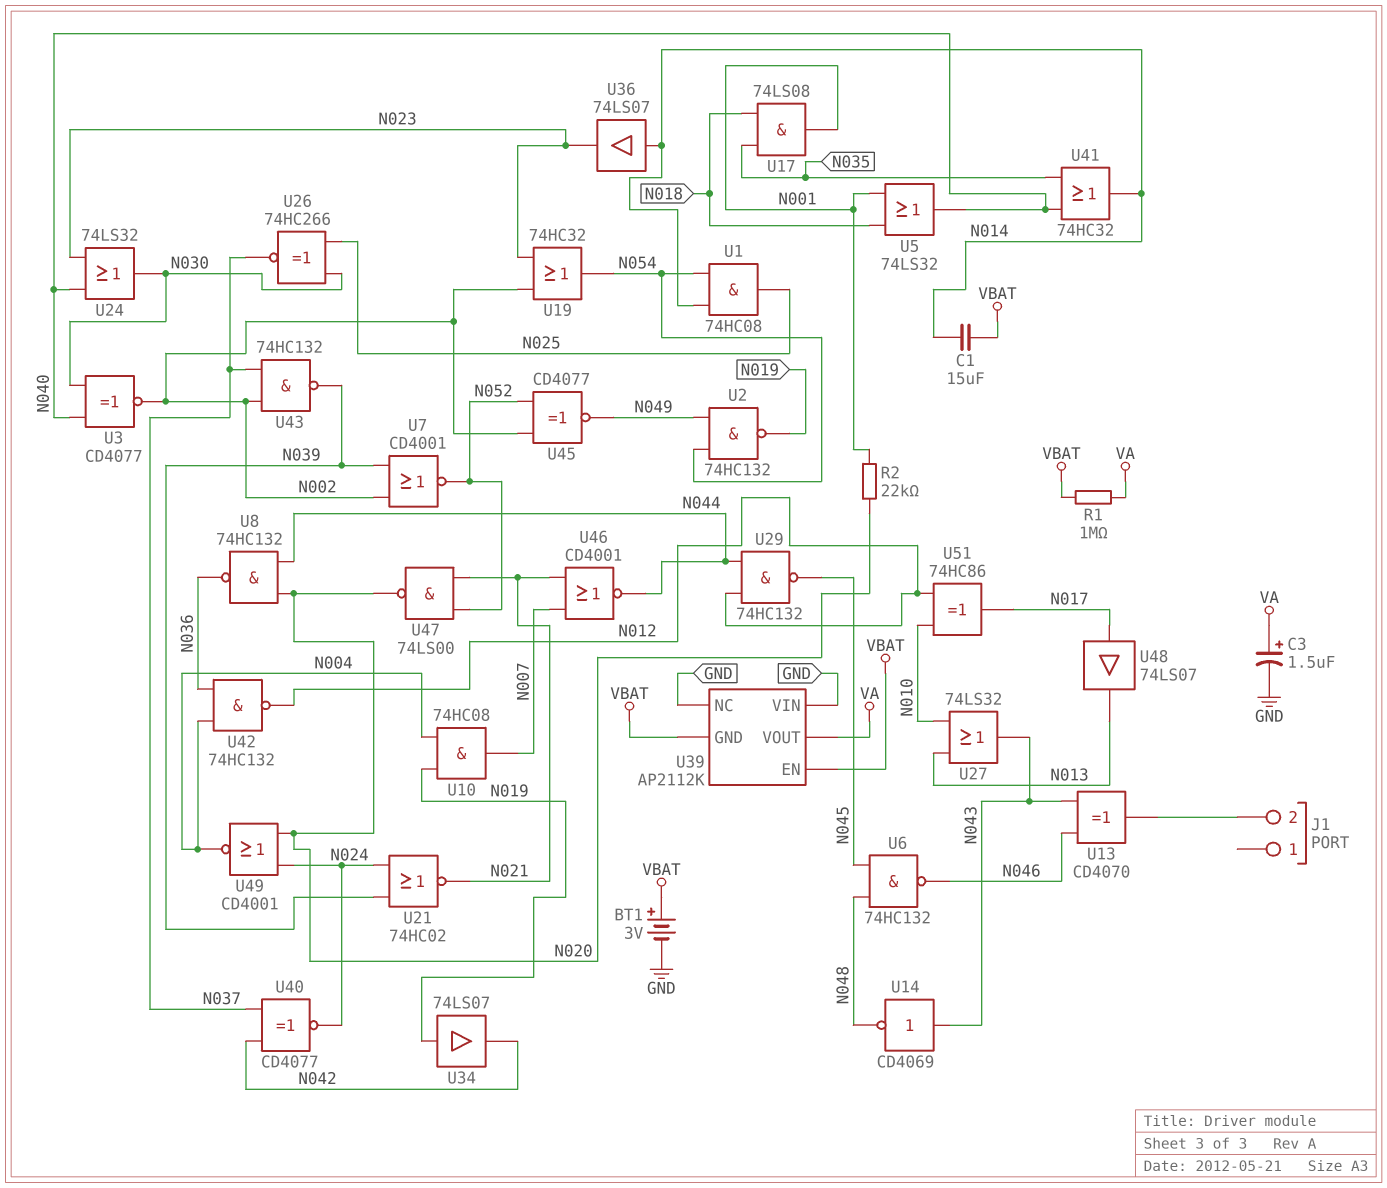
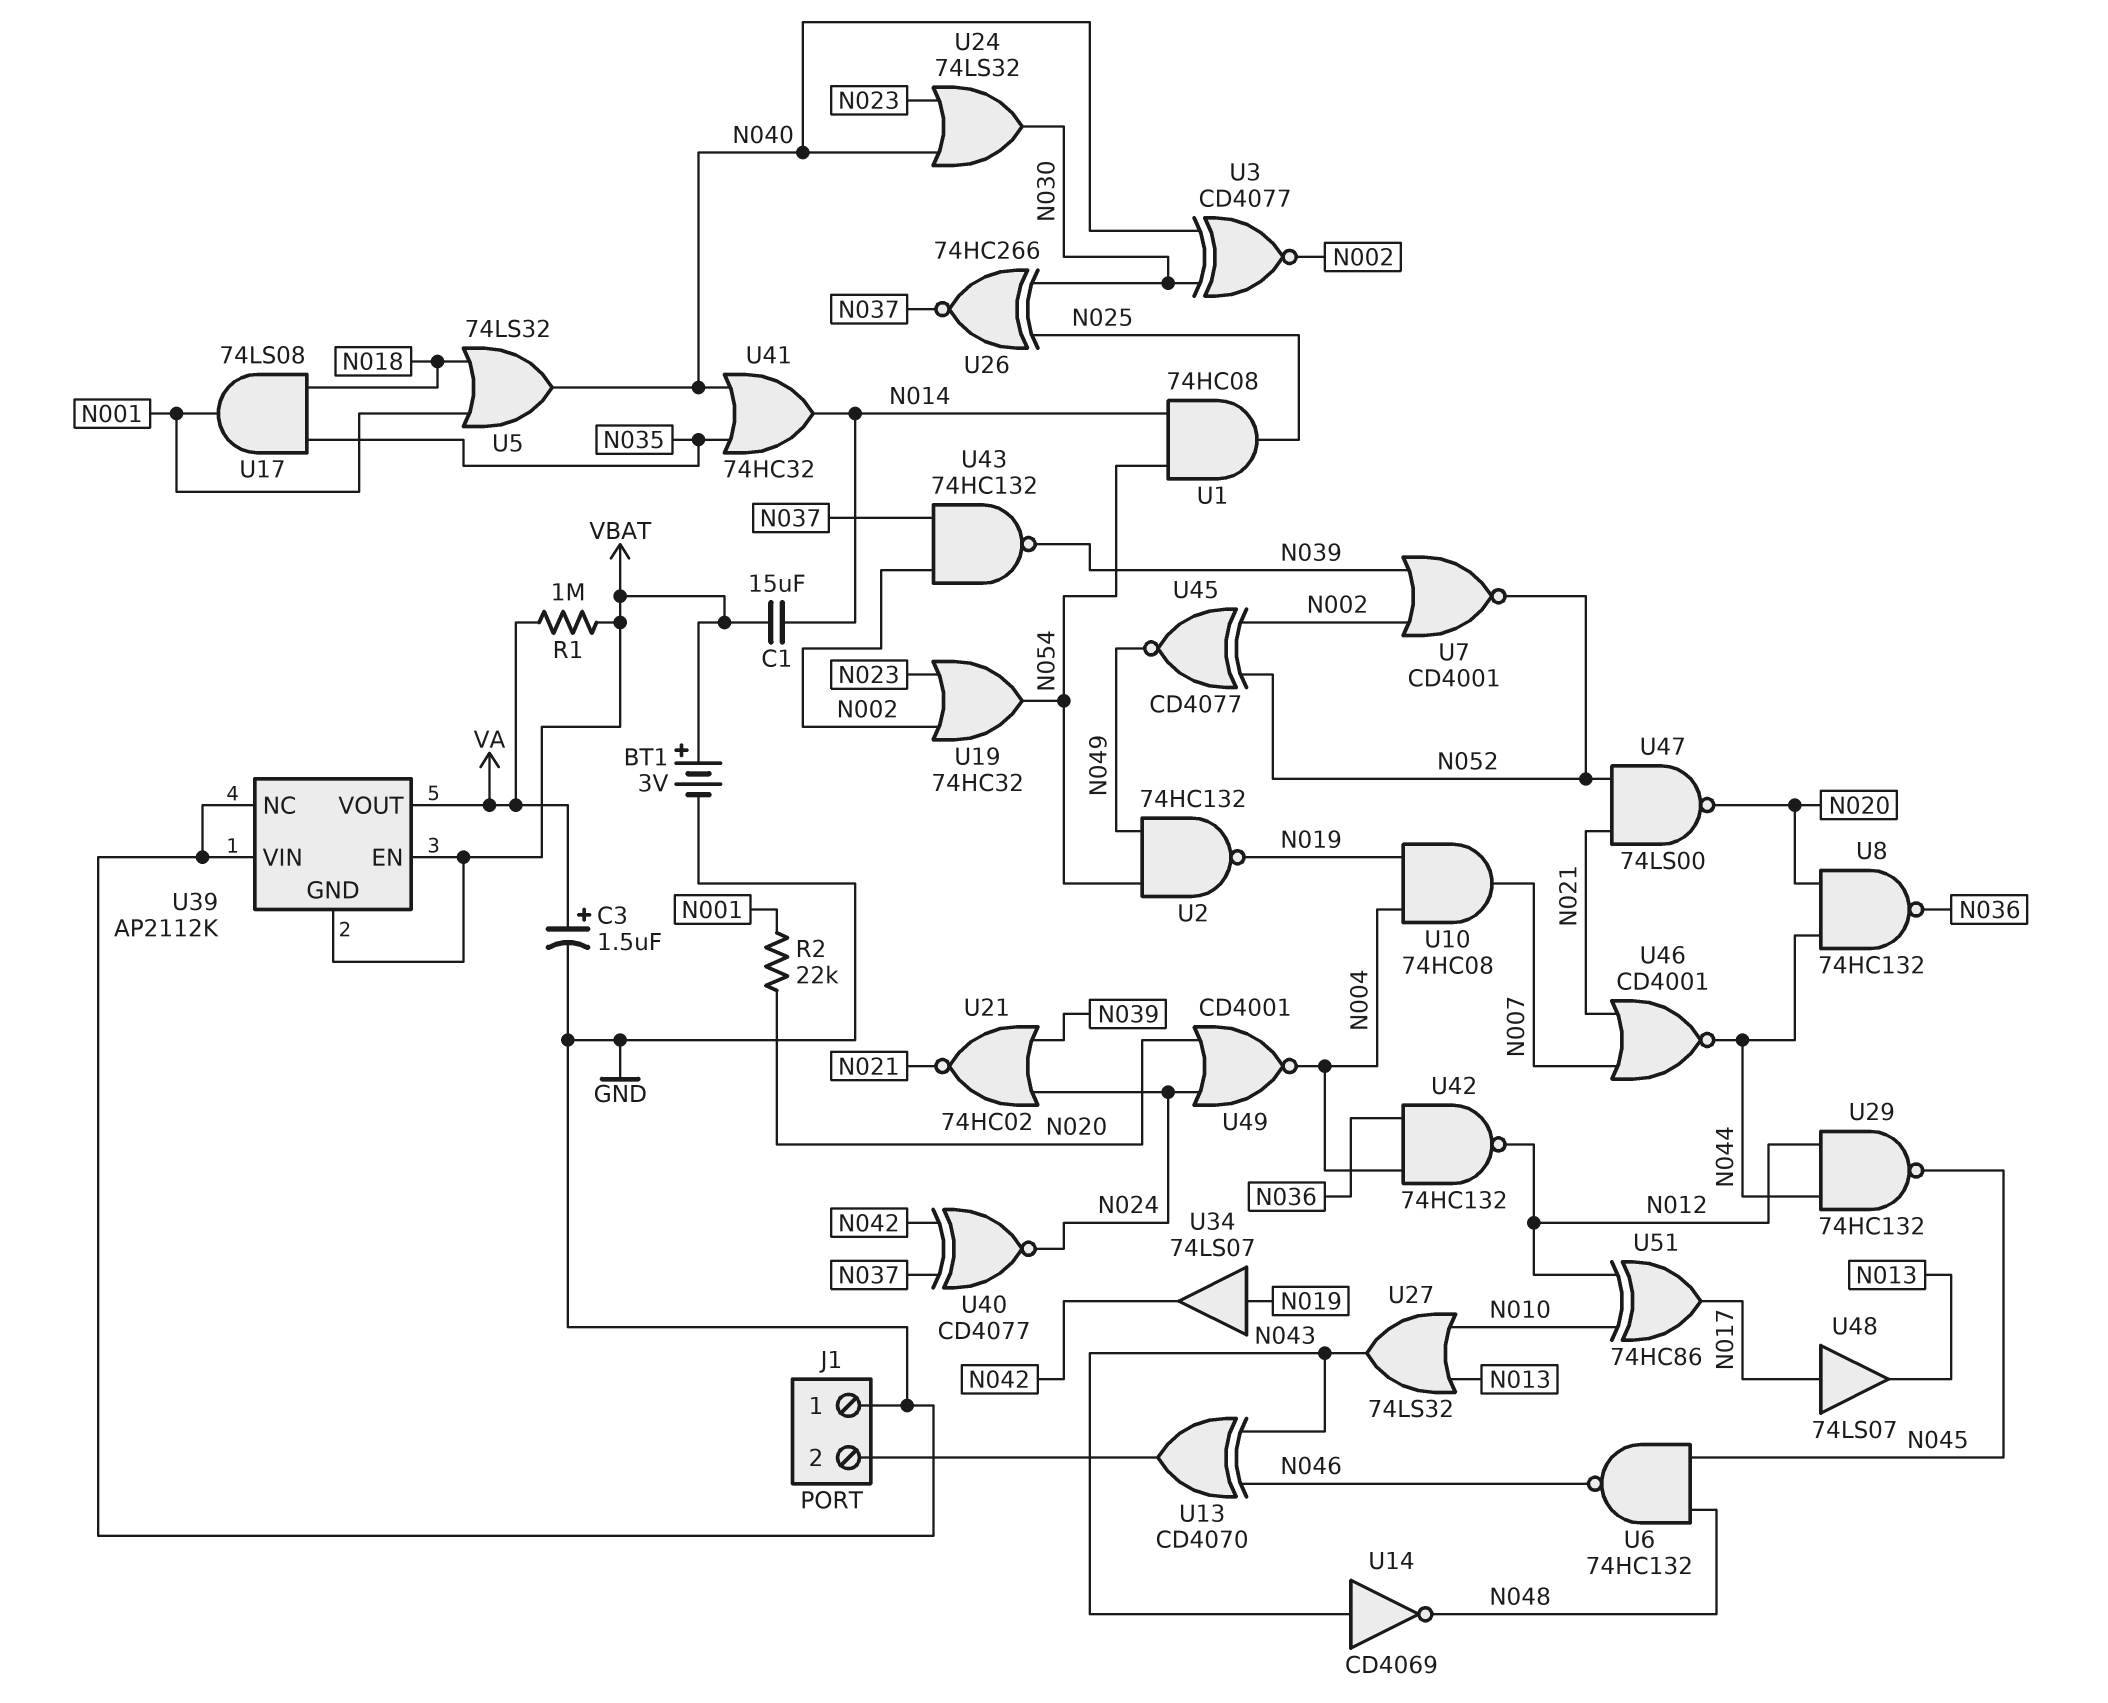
J1 pin 1: none -> GND
U36: buffer 74LS07 (in N014, out N023) -> none

